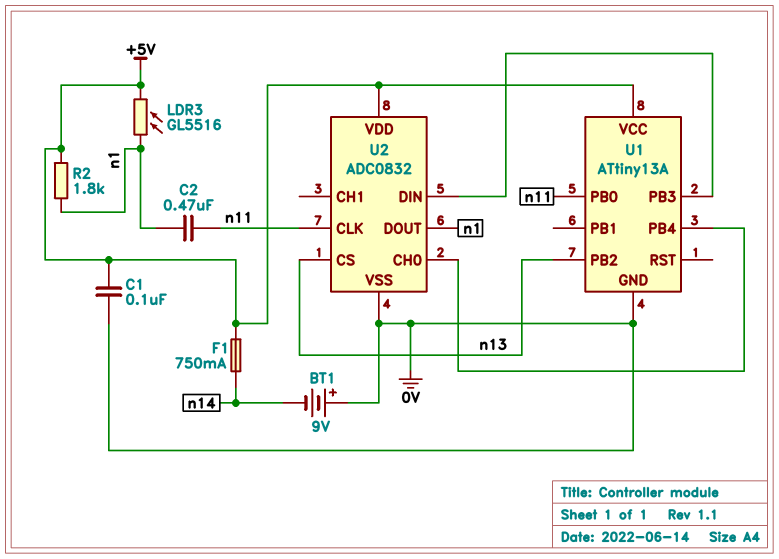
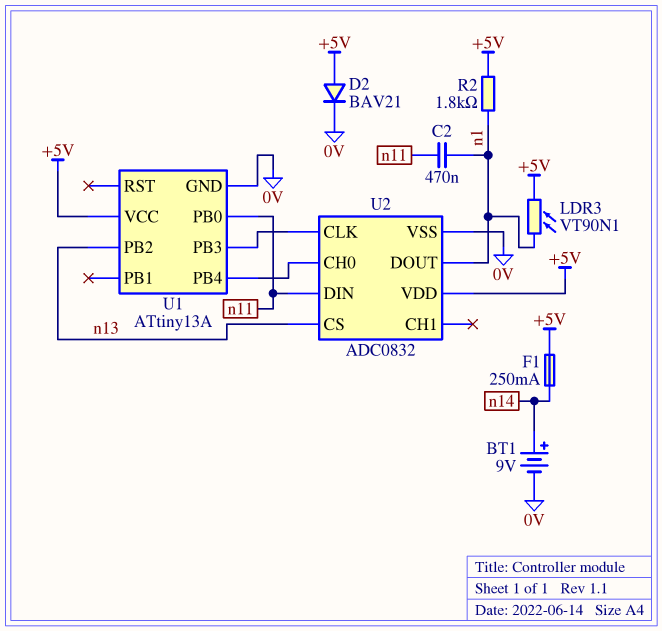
BT1: 9V (plus 0V, minus n14) -> 9V (plus n14, minus 0V)
C1: 100nF (+5V, 0V) -> none
D2: none -> diode BAV21 (A +5V, K 0V)
F1: 750mA (+5V, n14) -> 250mA (+5V, n14)
LDR3: GL5516 (+5V, n1) -> VT90N1 (+5V, n1)
U2 pin CLK: n11 -> U1/PB3
U2 pin DIN: U1/PB3 -> n11

